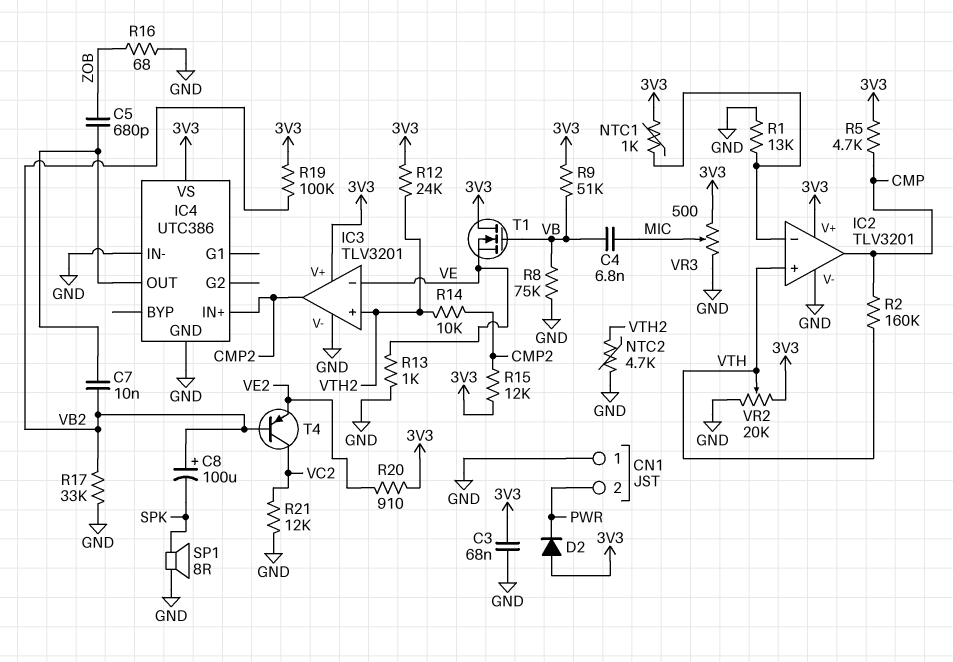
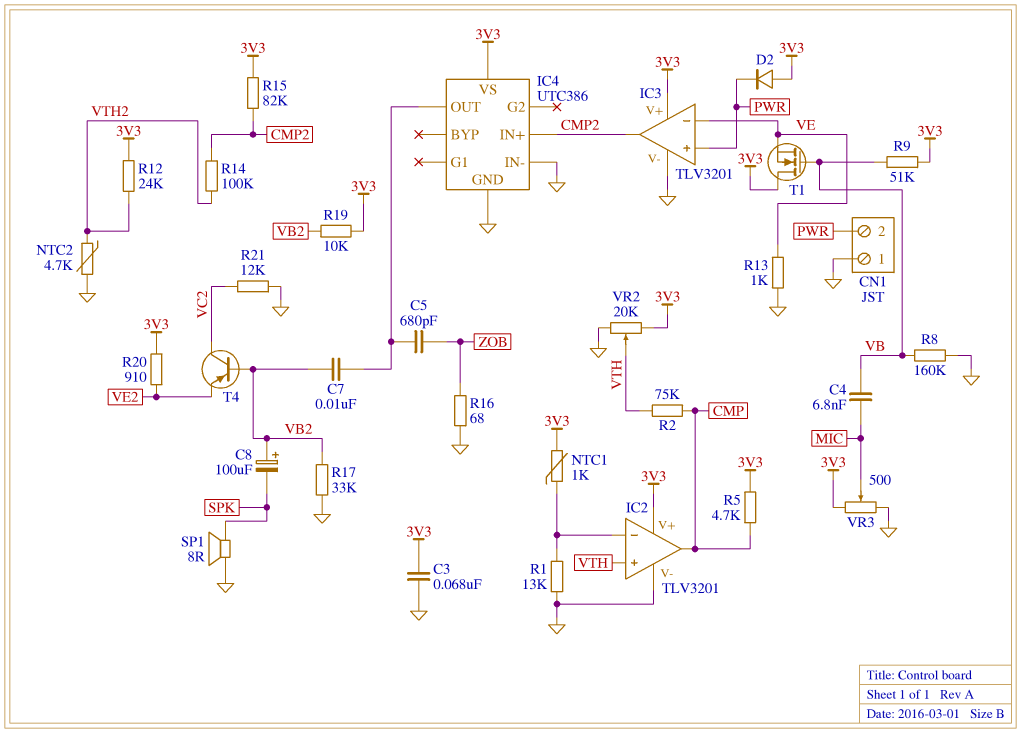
IC3 pin in+: VTH2 -> PWR
R2: 160k (CMP, VTH) -> 75k (CMP, VTH)
R8: 75k (GND, VB) -> 160k (GND, VB)
R14: 10k (CMP2, VTH2) -> 100k (CMP2, VTH2)
R15: 12k (3V3, CMP2) -> 82k (3V3, CMP2)
R19: 100k (3V3, VB2) -> 10k (3V3, VB2)

